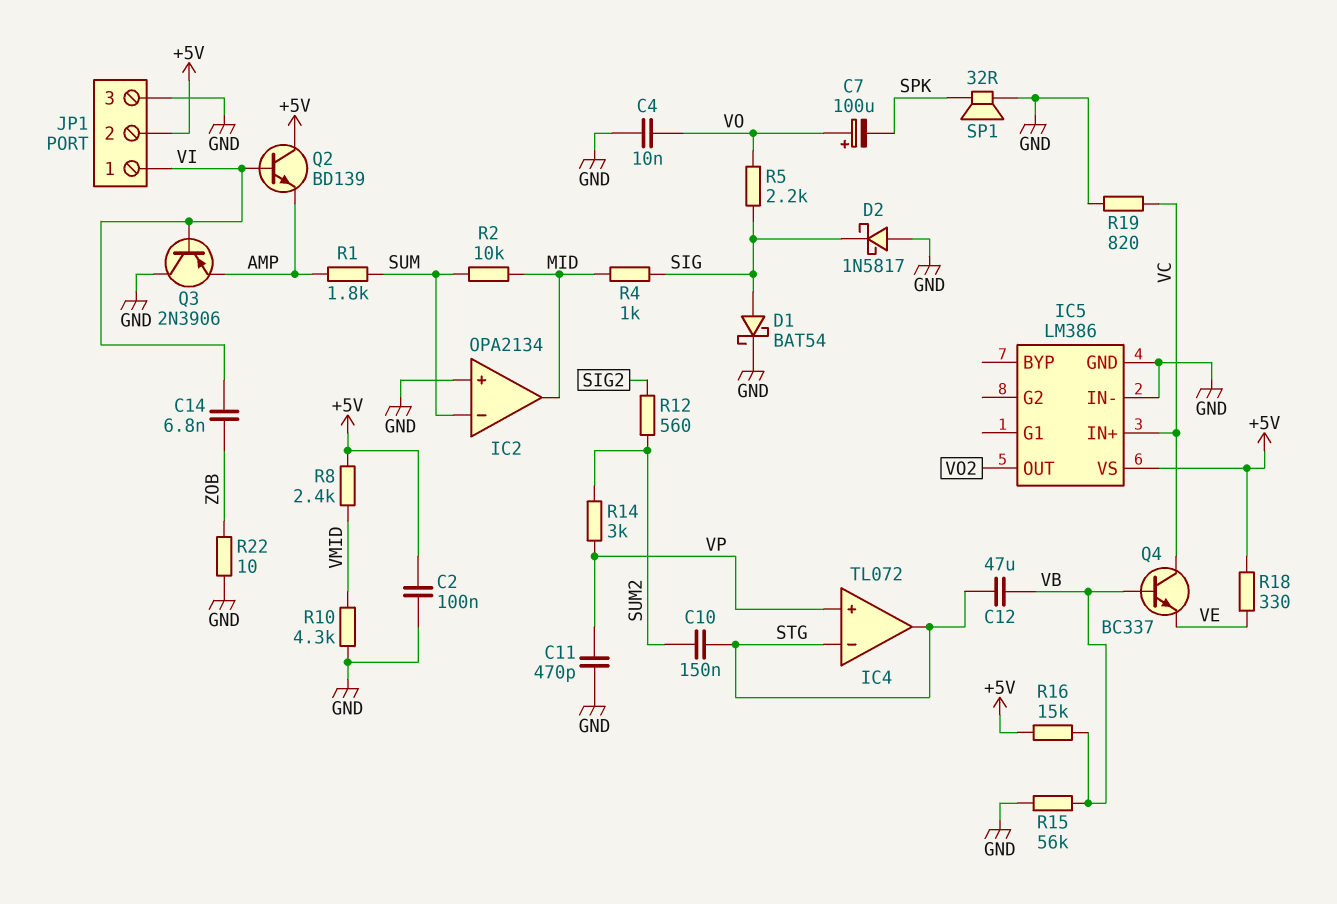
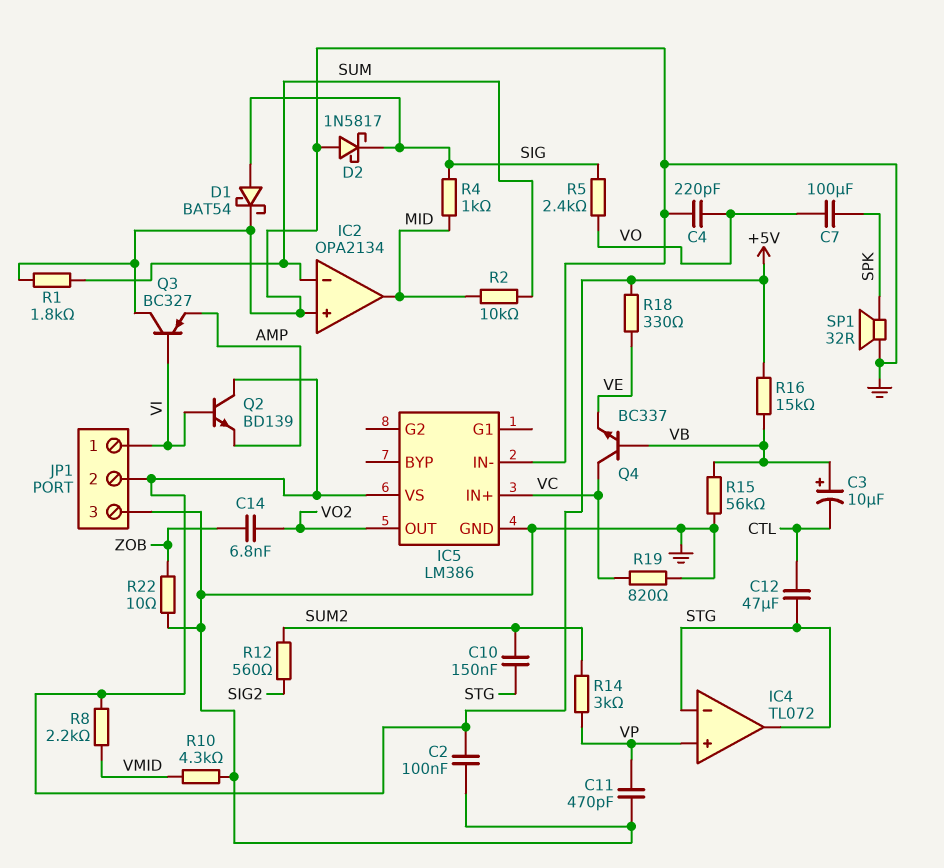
C3: none -> 10uF (plus VB, minus CTL)
C4: 10nF (GND, VO) -> 220pF (GND, VO)
C7: 100uF (plus VO, minus SPK) -> 100uF (SPK, VO)
C12: 47uF (STG, VB) -> 47uF (CTL, STG)
C14: 6.8nF (VI, ZOB) -> 6.8nF (VO2, ZOB)
Q3: PNP 2N3906 (B VI, C GND, E AMP) -> PNP BC327 (B VI, C GND, E AMP)
R1: 1.8k (AMP, SUM) -> 1.8k (GND, SUM)
R5: 2.2k (SIG, VO) -> 2.4k (SIG, VO)
R8: 2.4k (+5V, VMID) -> 2.2k (+5V, VMID)

